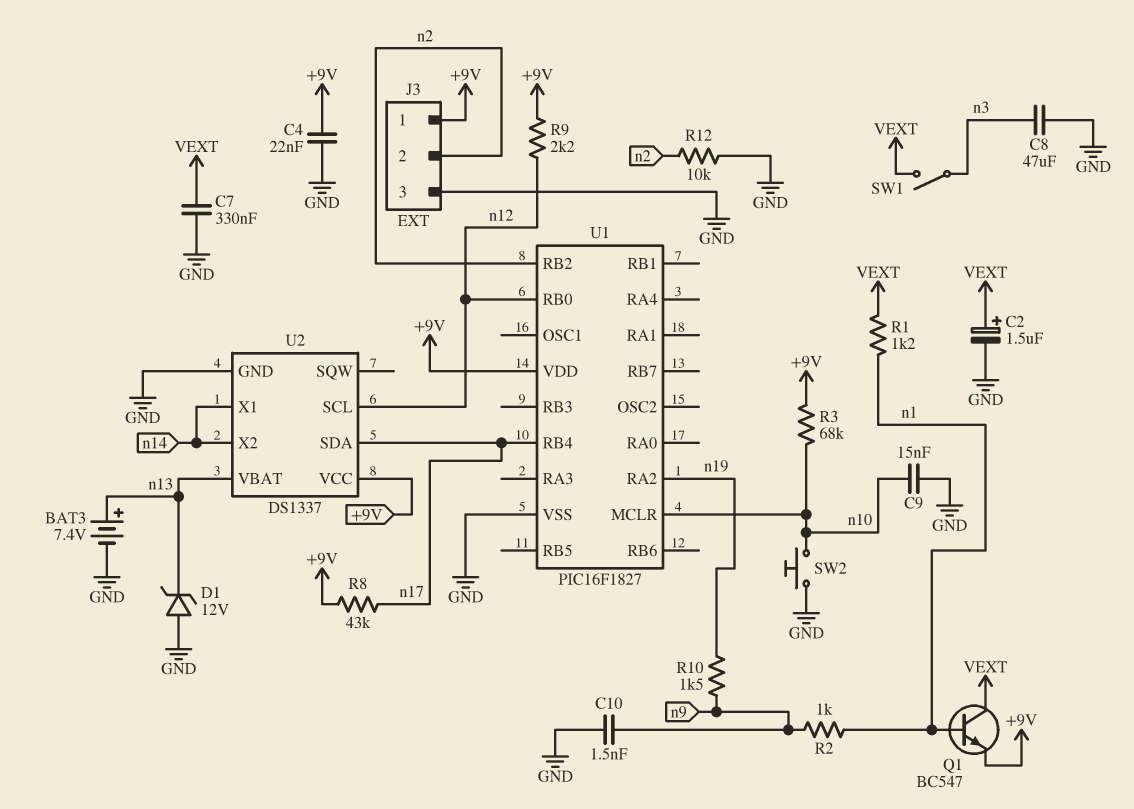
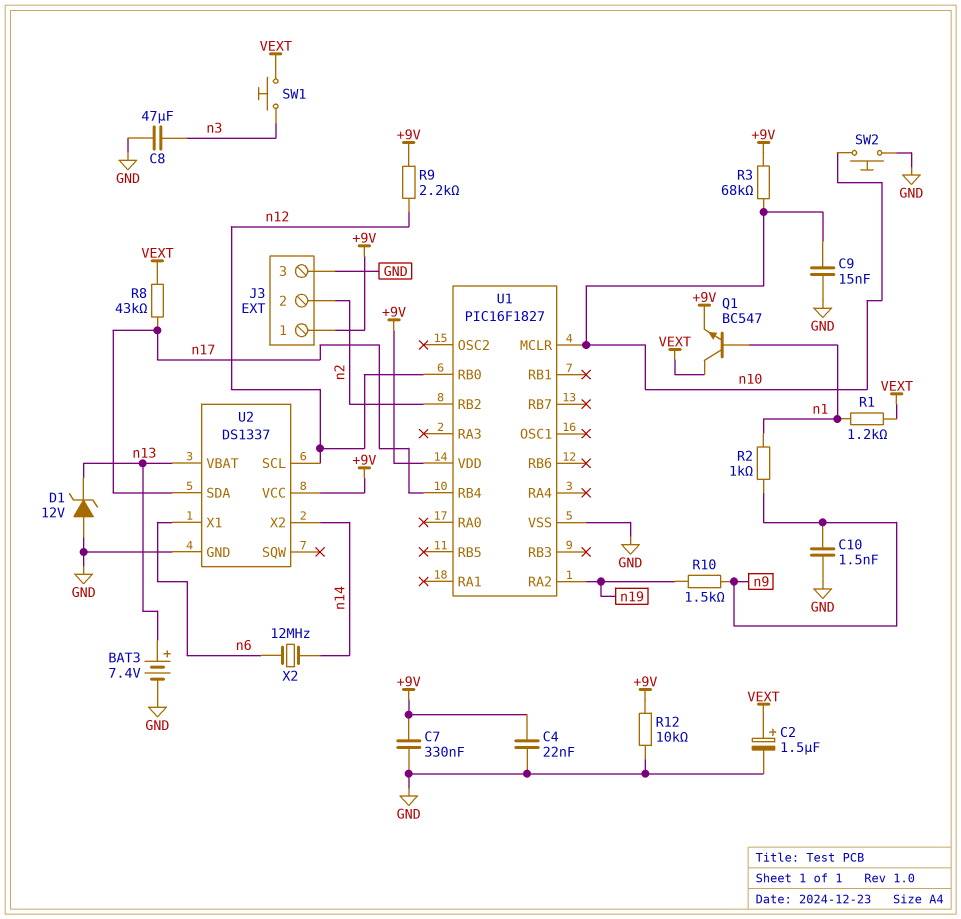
C7: 330nF (GND, VEXT) -> 330nF (+9V, GND)
R8: 43k (+9V, n17) -> 43k (VEXT, n17)
R12: 10k (GND, n2) -> 10k (+9V, GND)
SW1: switch (VEXT, n3) -> button (VEXT, n3)
U2 pin X1: n14 -> n6
X2: none -> 12MHz (n6, n14)

